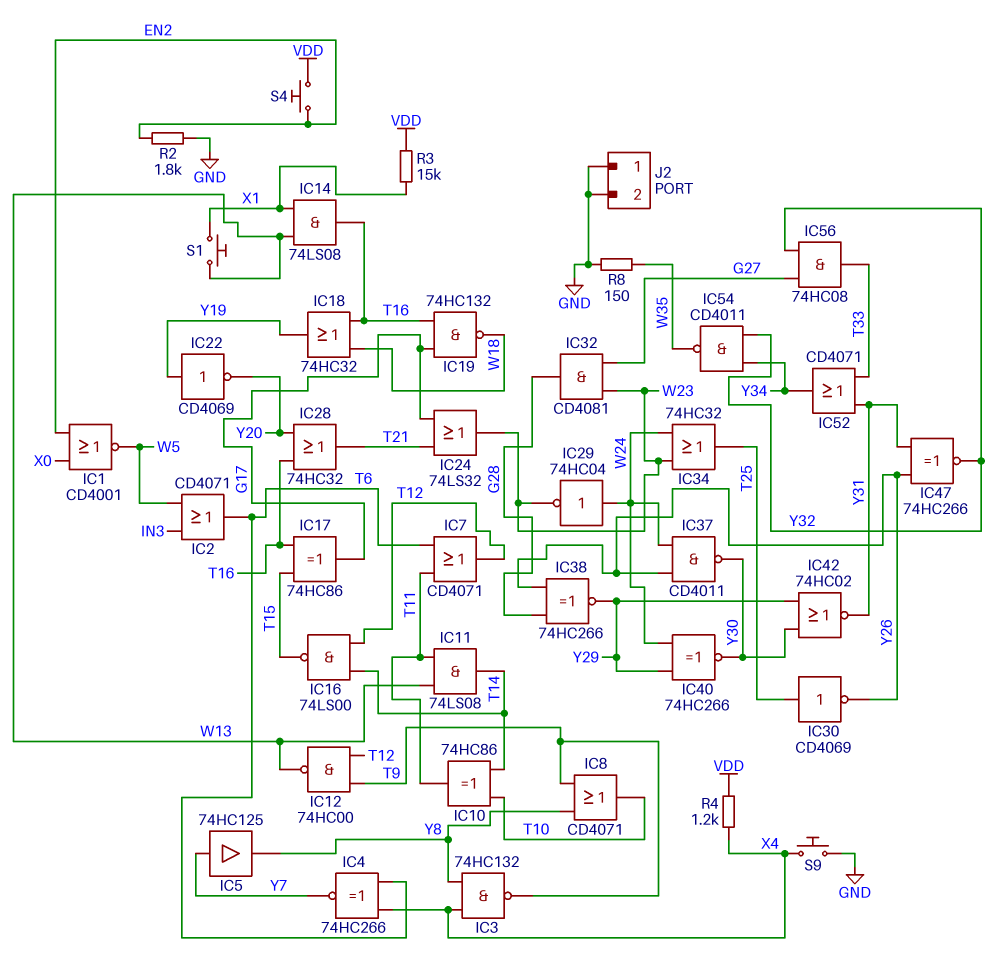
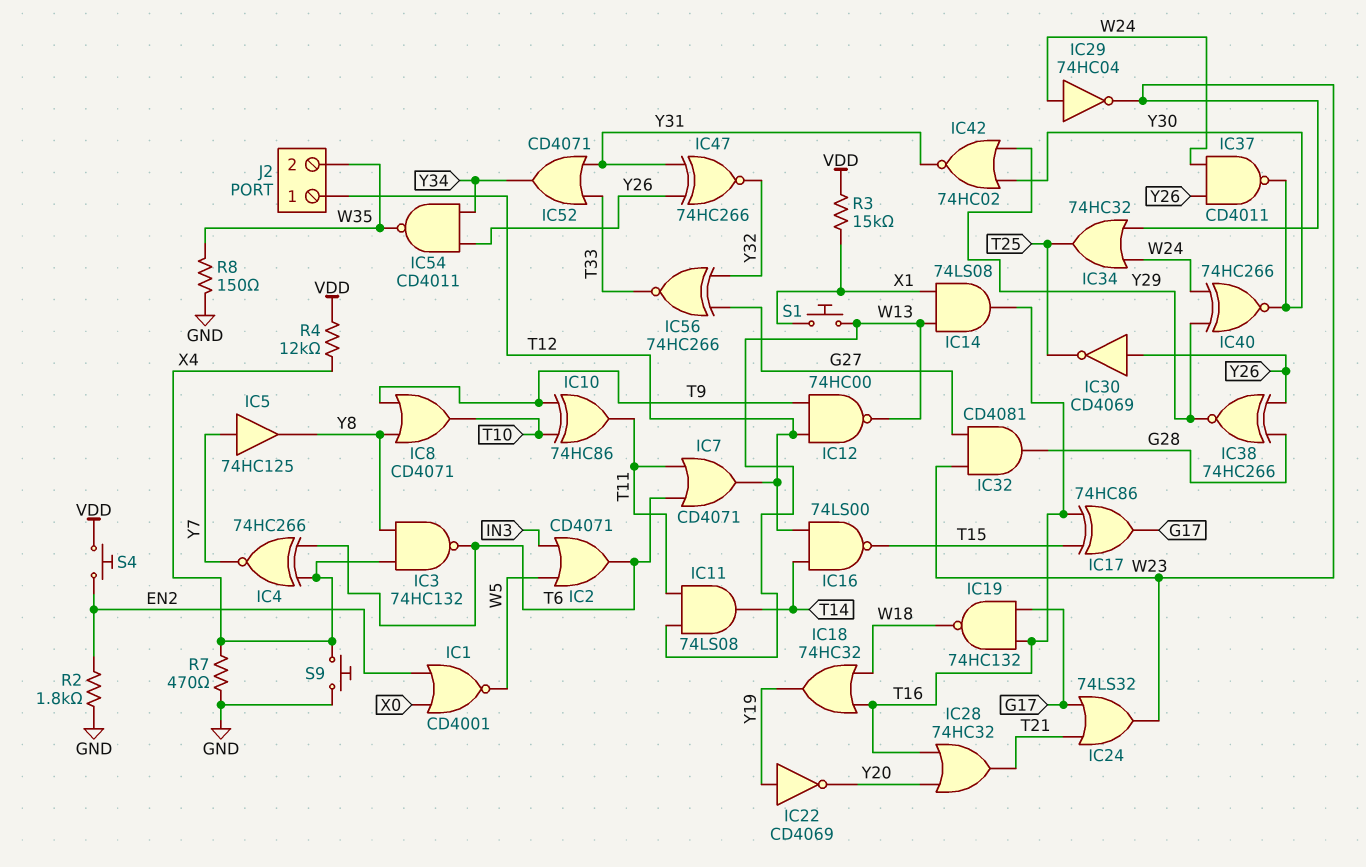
IC3: NAND 74HC132 (in X4, in Y8, out T9) -> NAND 74HC132 (in X4, in Y8, out T6)
IC10: XOR 74HC86 (in T10, in T14, out T11) -> XOR 74HC86 (in T9, in T10, out T11)
IC30: NOT CD4069 (in T25, out Y26) -> NOT CD4069 (in Y26, out T25)
IC54: NAND CD4011 (in Y32, in Y34, out W35) -> NAND CD4011 (in Y26, in Y34, out W35)
IC56: AND 74HC08 (in G27, in Y32, out T33) -> XNOR 74HC266 (in G27, in Y32, out T33)
J2 pin 1: GND -> T12
J2 pin 2: GND -> W35
R4: 1.2k (VDD, X4) -> 12k (VDD, X4)
R7: none -> 470 (GND, X4)

